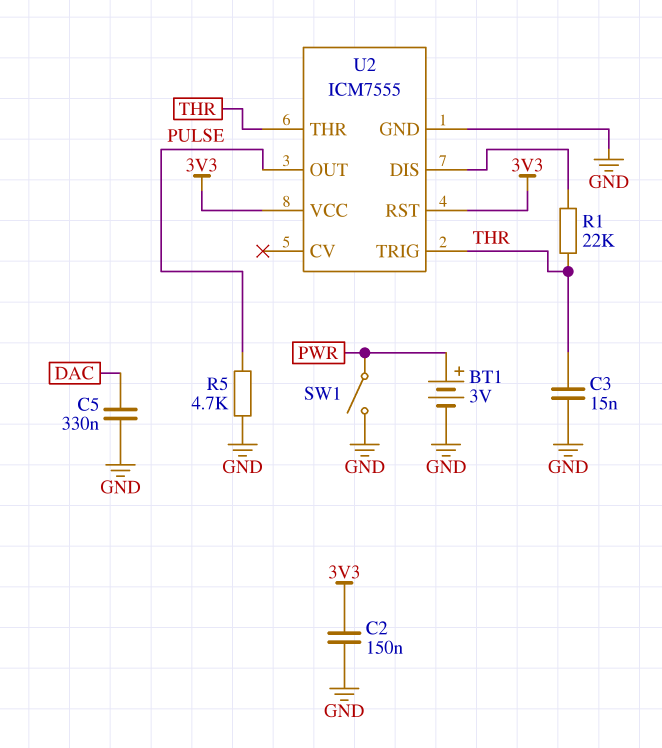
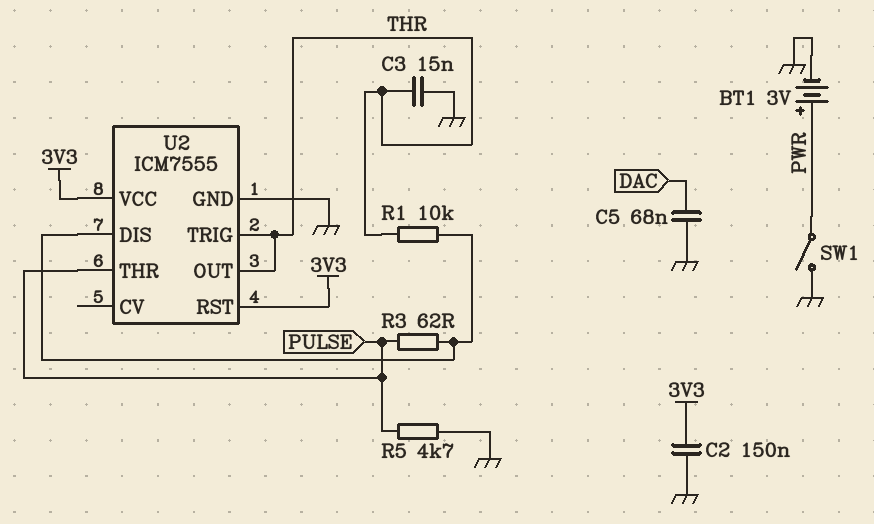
C5: 330nF (DAC, GND) -> 68nF (DAC, GND)
R1: 22k (THR, U2/DIS) -> 10k (THR, U2/DIS)
R3: none -> 62 (PULSE, U2/DIS)
U2 pin OUT: PULSE -> THR
U2 pin THR: THR -> PULSE

